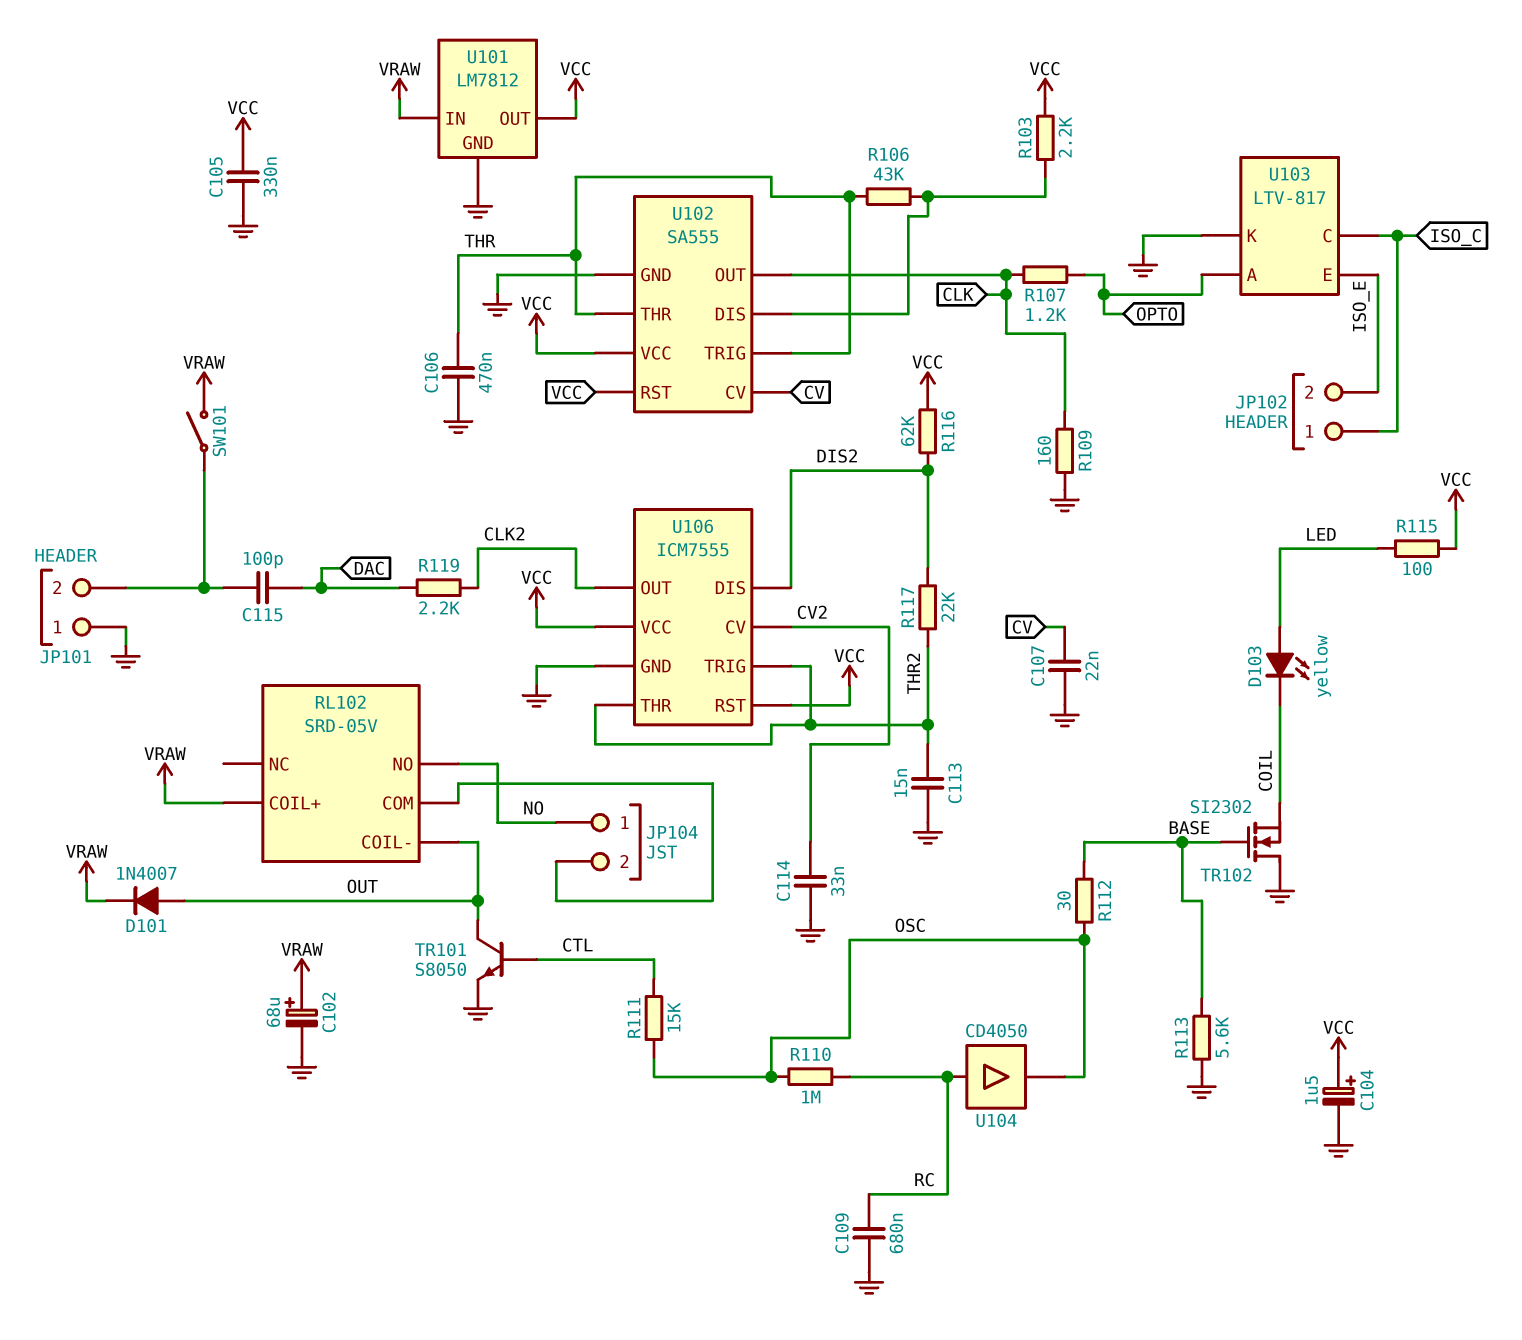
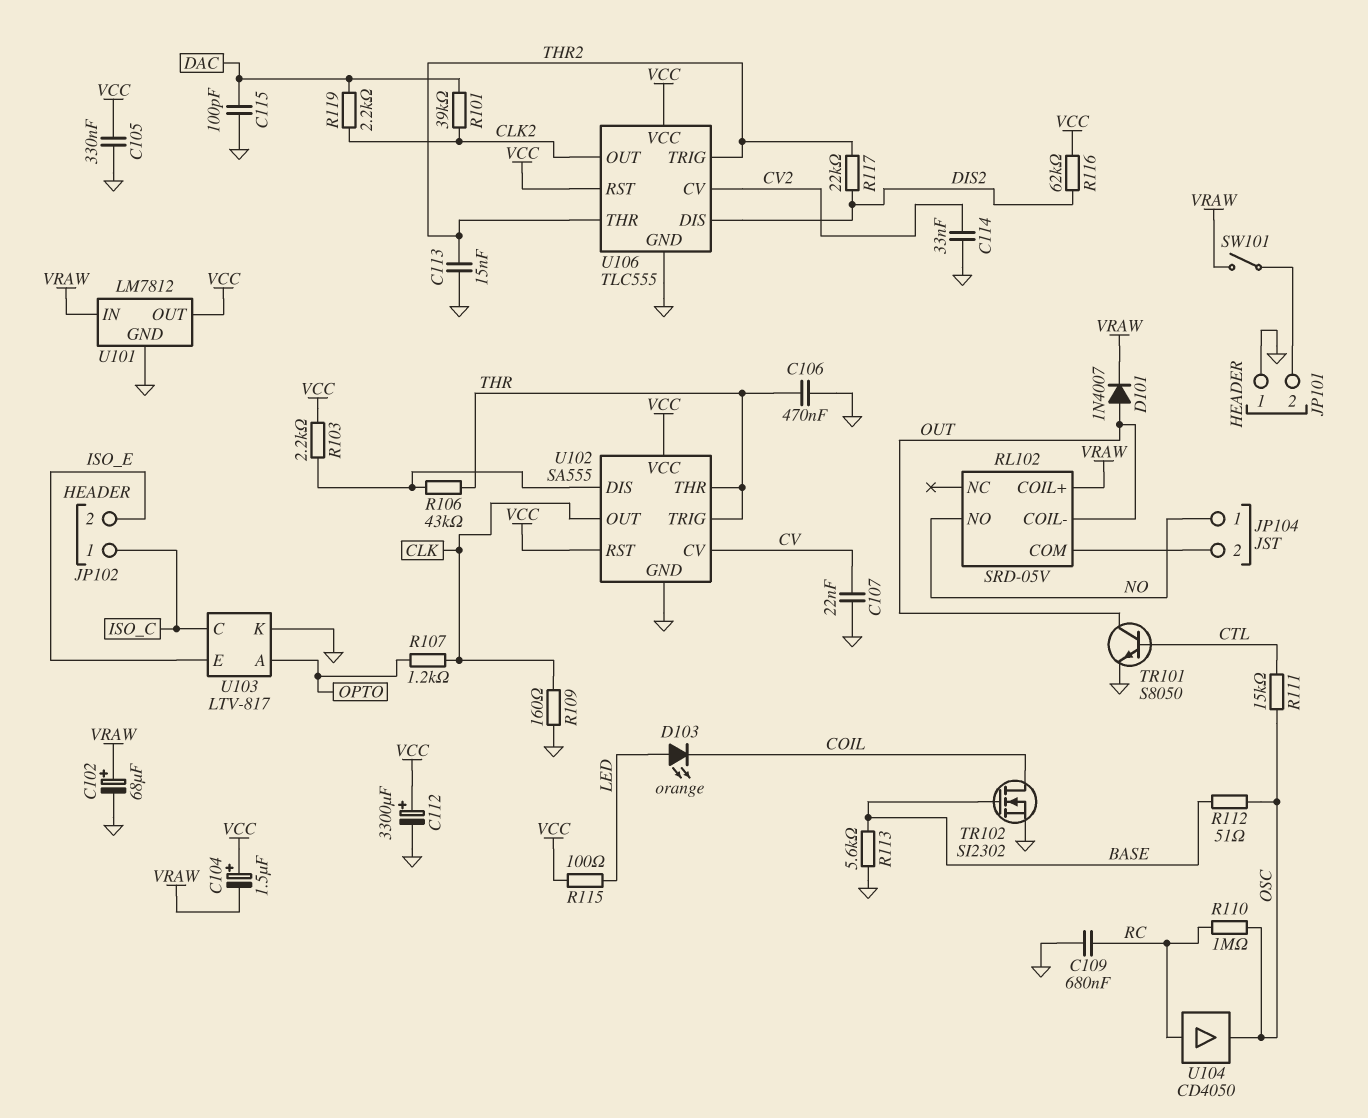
C104: 1.5uF (plus VCC, minus GND) -> 1.5uF (plus VCC, minus VRAW)
C112: none -> 3300uF (plus VCC, minus GND)
C115: 100pF (DAC, JP101/2) -> 100pF (DAC, GND)
D103: LED yellow (A LED, K COIL) -> LED orange (A LED, K COIL)
R101: none -> 39k (CLK2, DAC)
R112: 30 (BASE, OSC) -> 51 (BASE, OSC)
TR102: NMOS SI2302 (G BASE, D GND, S COIL) -> NMOS SI2302 (G BASE, D COIL, S GND)
U106: ICM7555 -> TLC555

